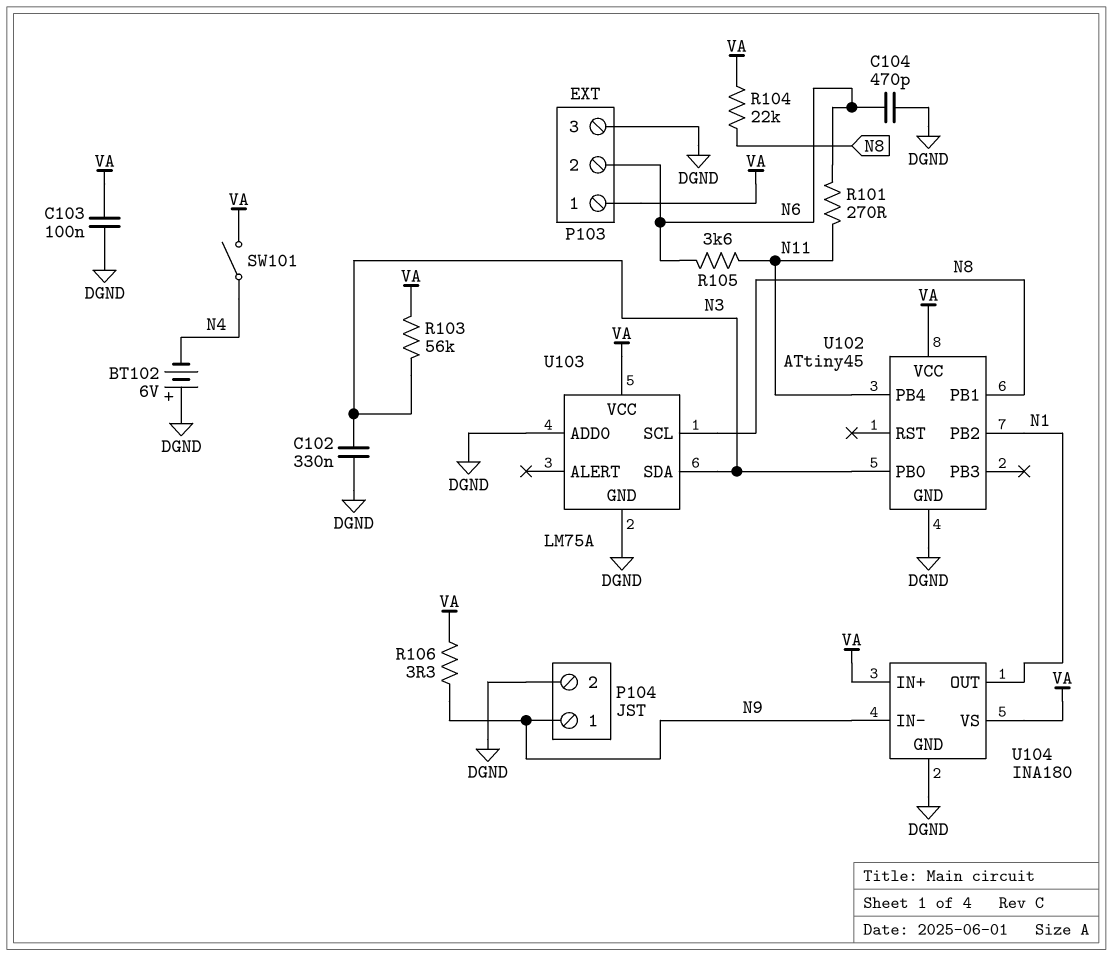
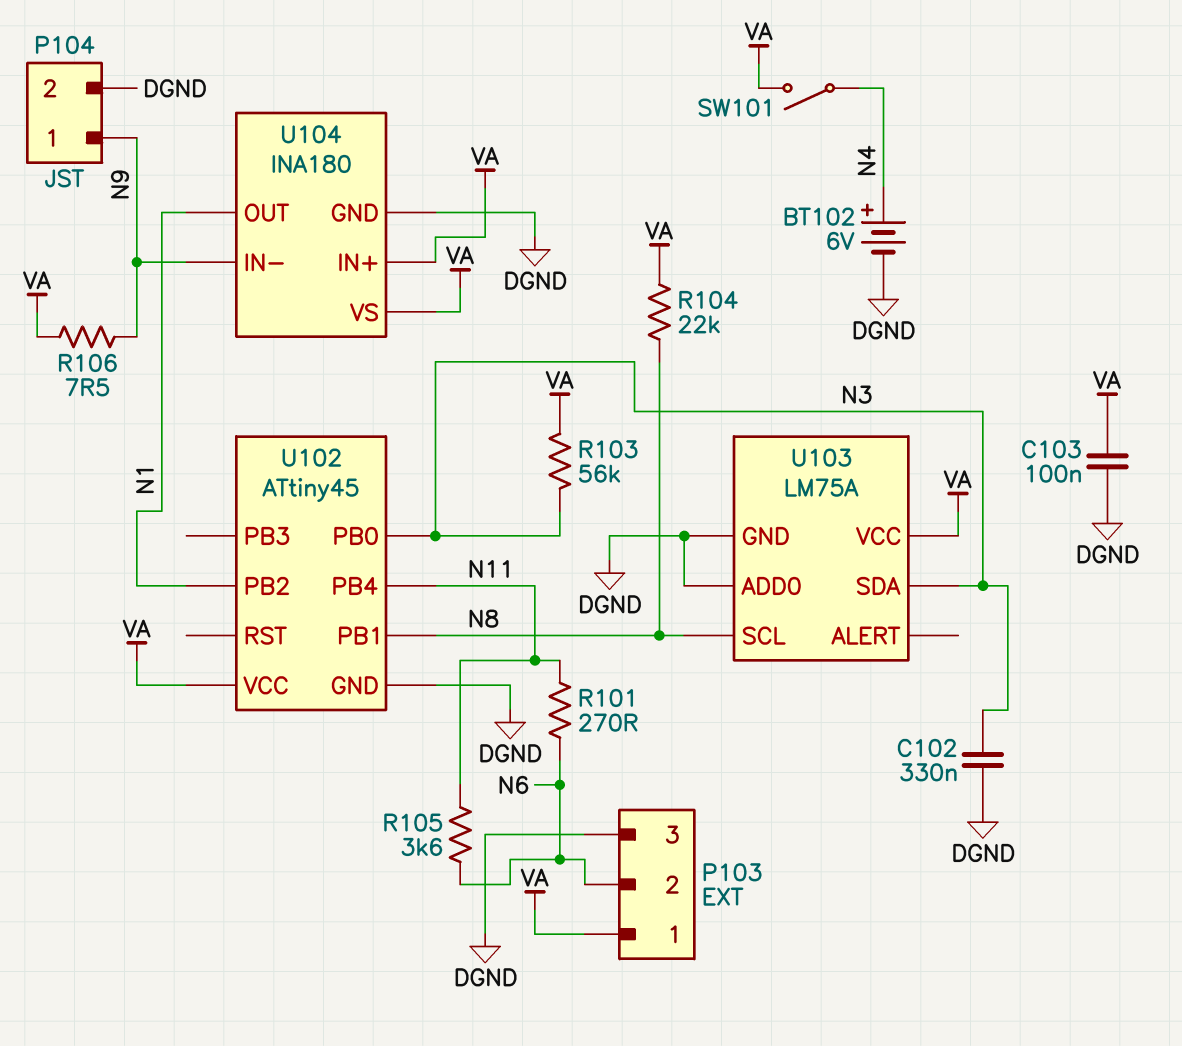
BT102: 6V (plus DGND, minus N4) -> 6V (plus N4, minus DGND)
C104: 470pF (DGND, N6) -> none
R106: 3.3 (N9, VA) -> 7.5 (N9, VA)

